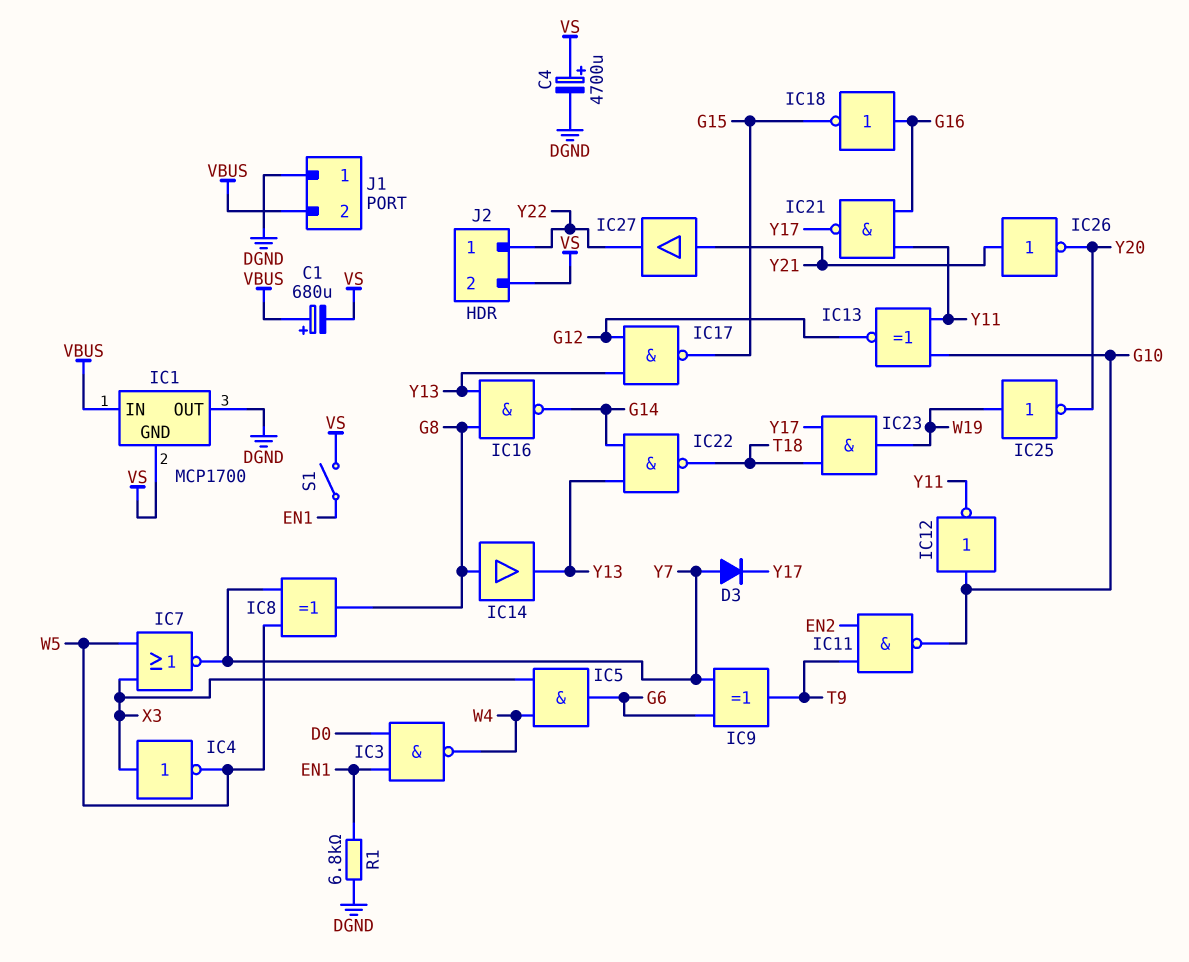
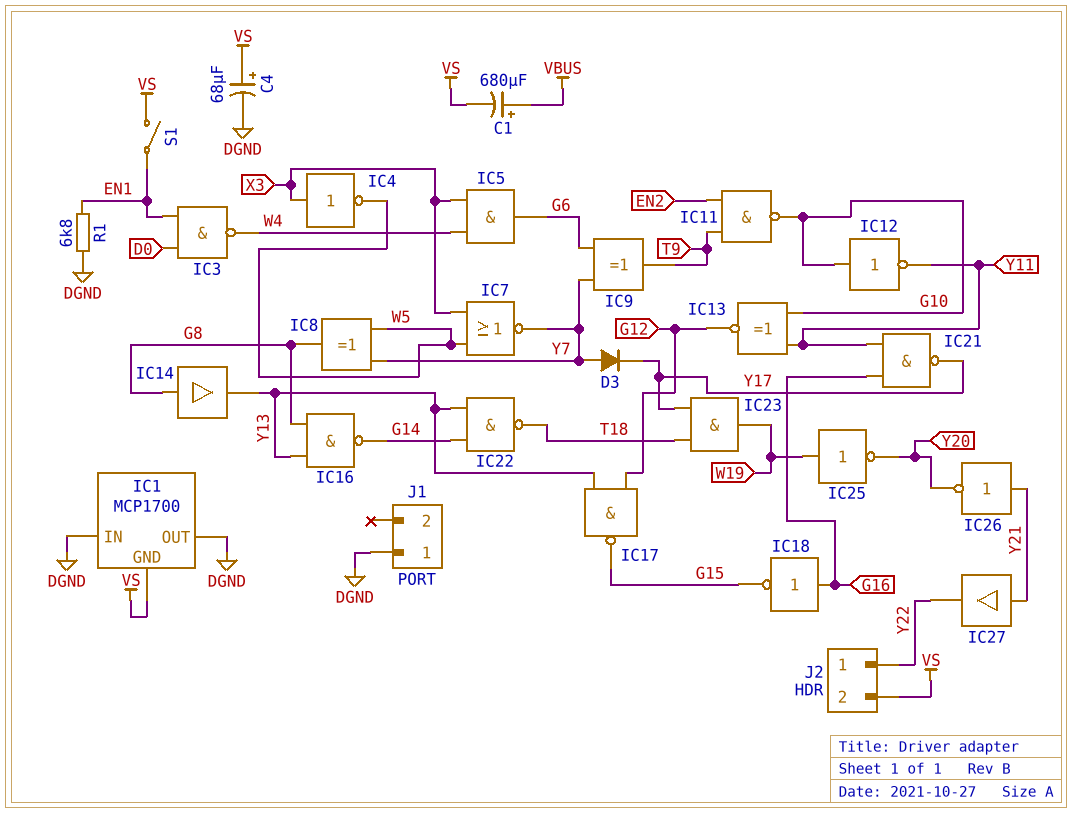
C4: 4700uF (plus VS, minus DGND) -> 68uF (plus VS, minus DGND)
IC1 pin IN: VBUS -> DGND
J1 pin 2: VBUS -> none

